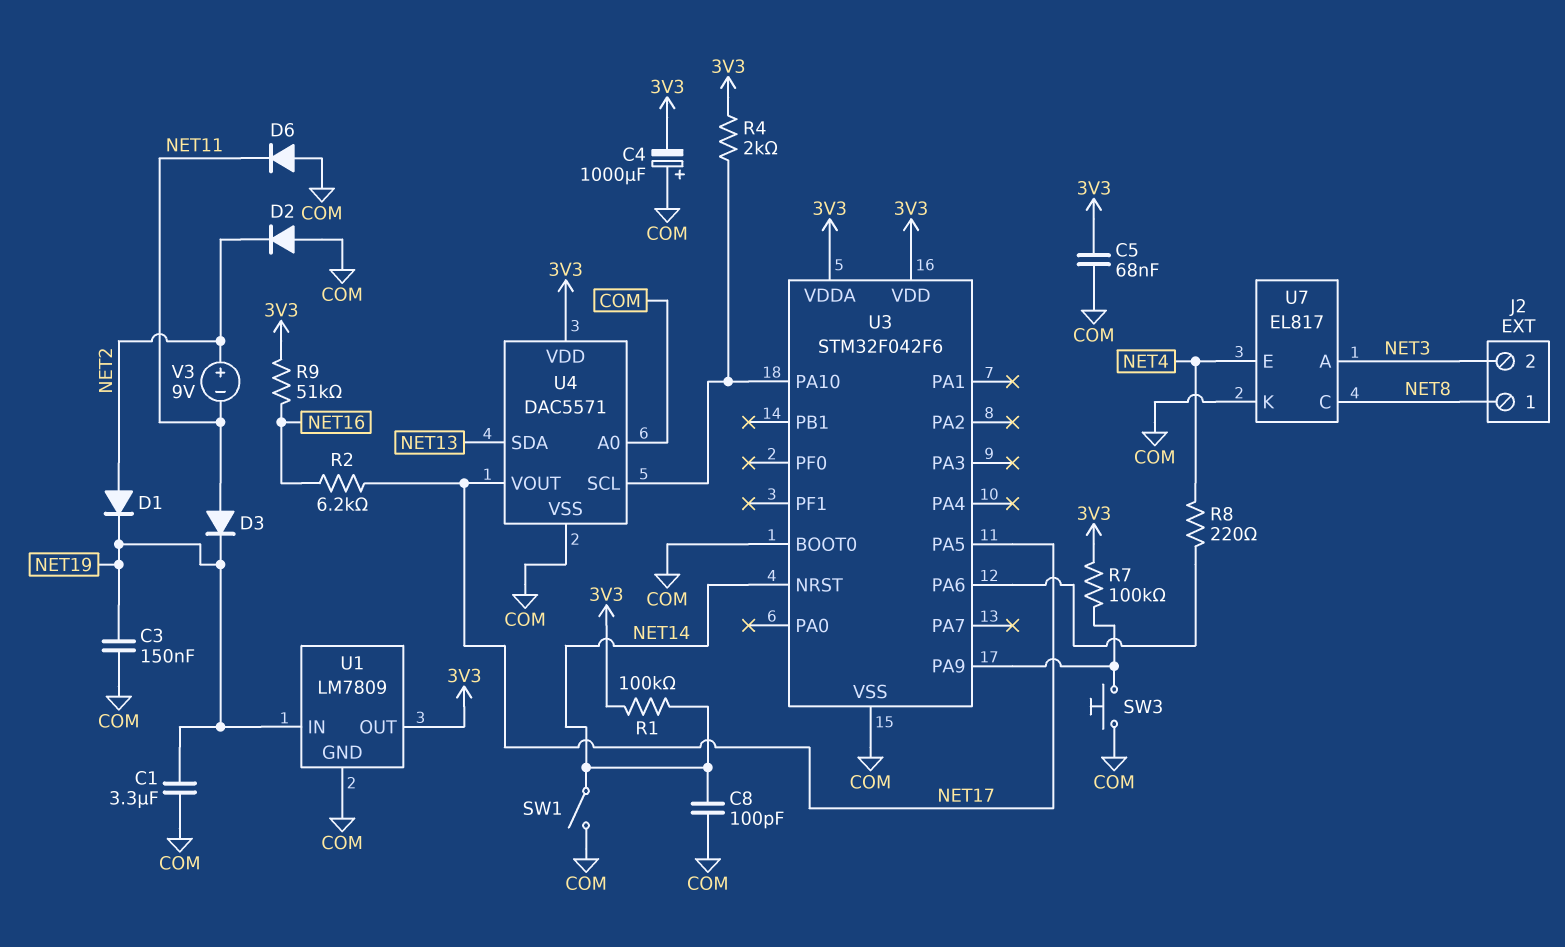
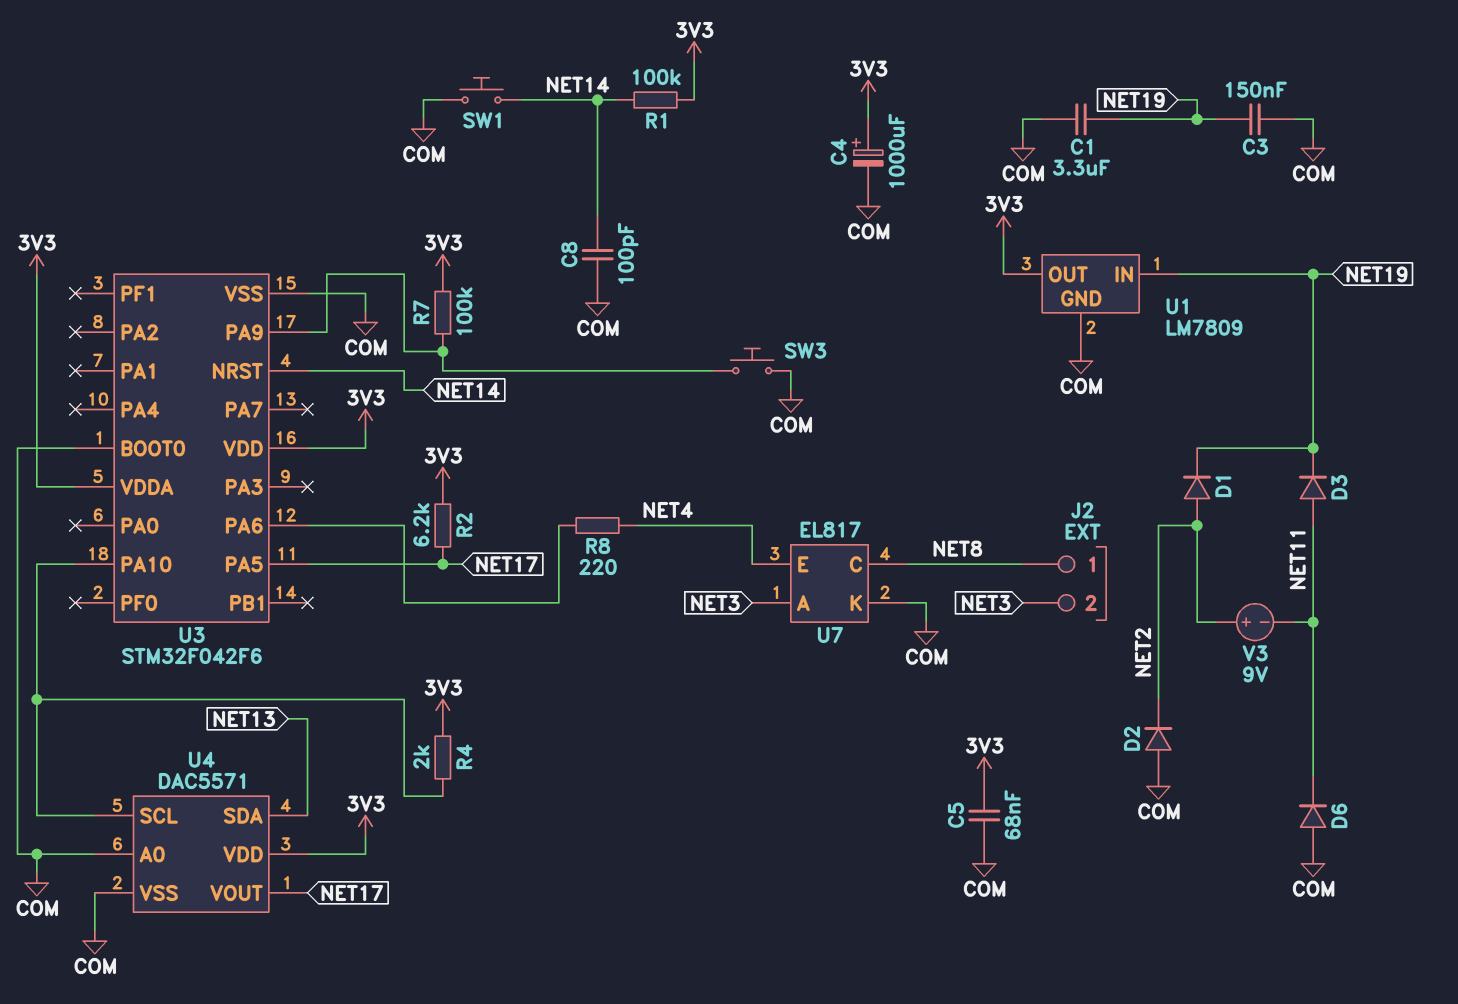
C4: 1000uF (plus COM, minus 3V3) -> 1000uF (plus 3V3, minus COM)
R2: 6.2k (NET16, NET17) -> 6.2k (3V3, NET17)
R9: 51k (3V3, NET16) -> none
SW1: switch (COM, NET14) -> button (COM, NET14)

